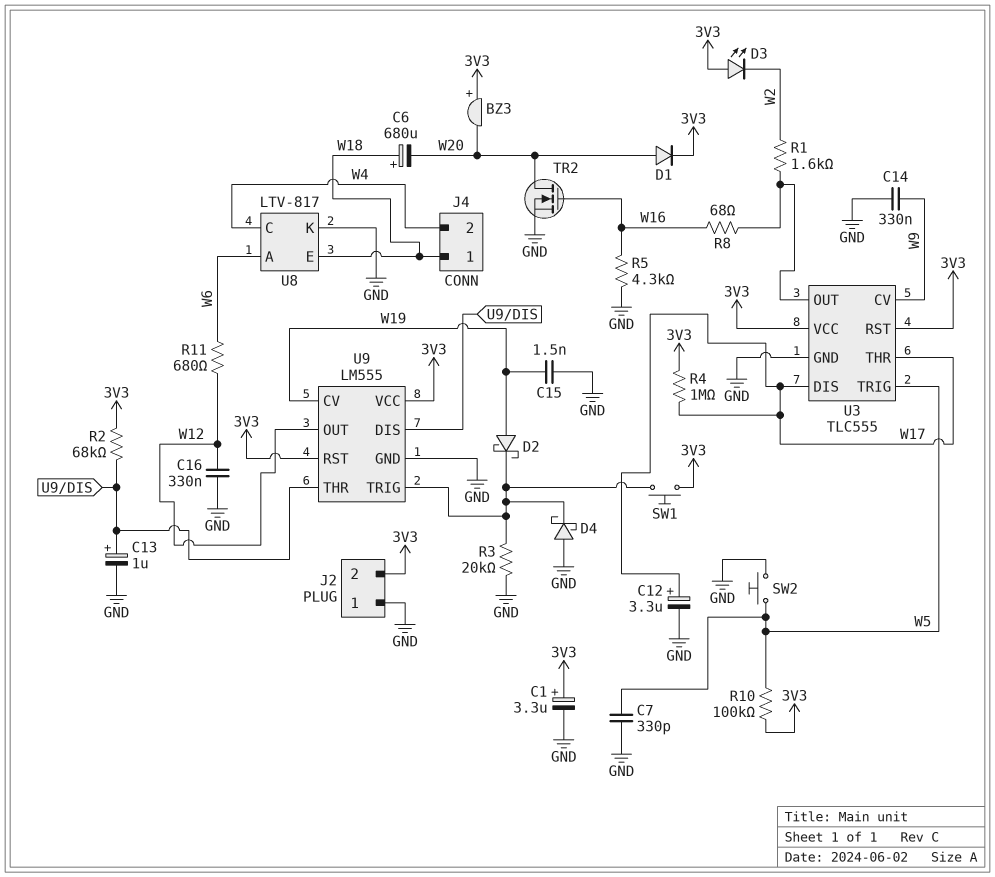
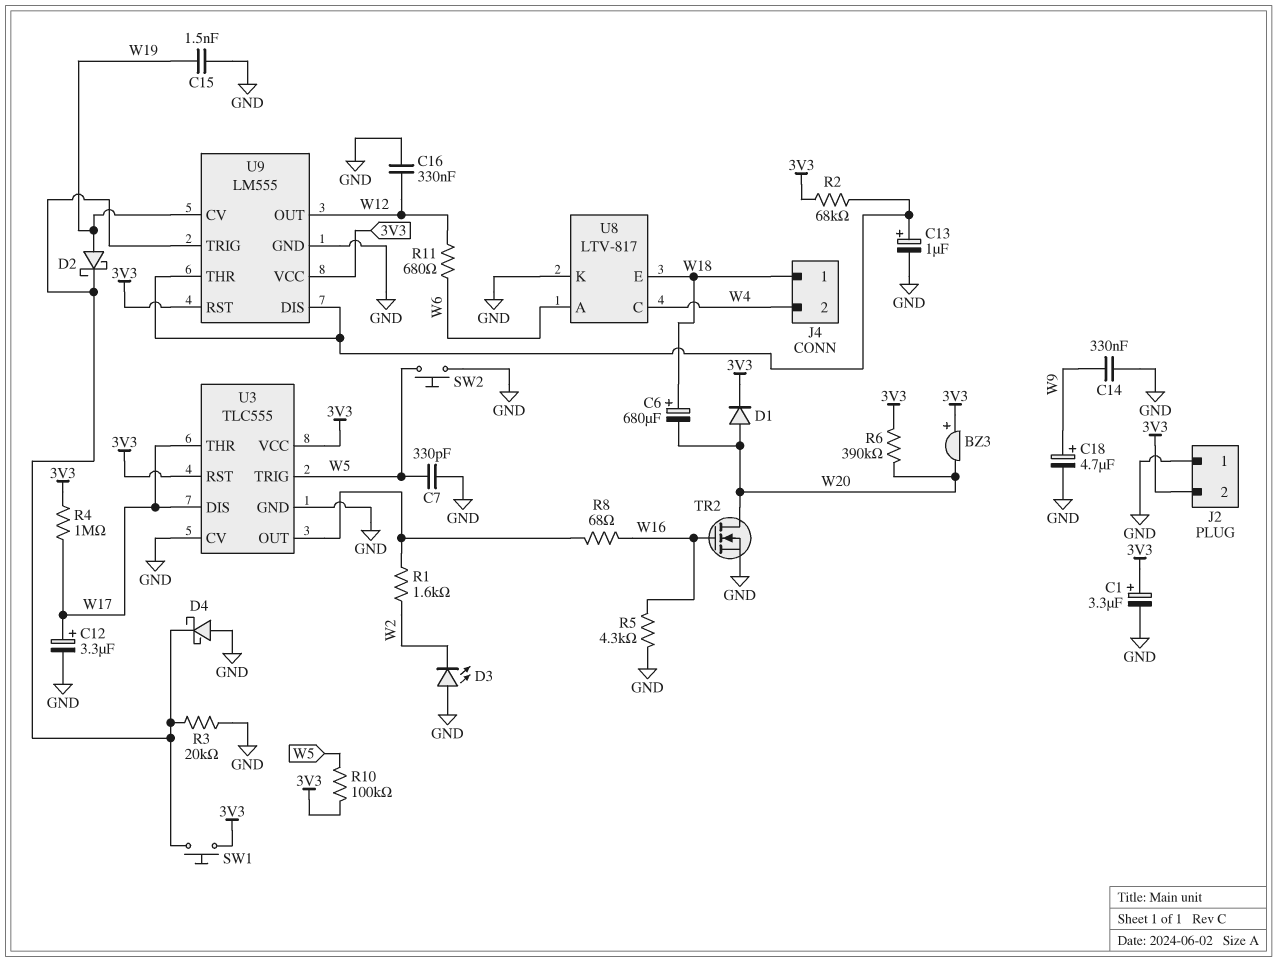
C18: none -> 4.7uF (plus W9, minus GND)
D3: LED (A 3V3, K W2) -> LED (A GND, K W2)
R6: none -> 390k (3V3, W20)
U3 pin CV: W9 -> GND

